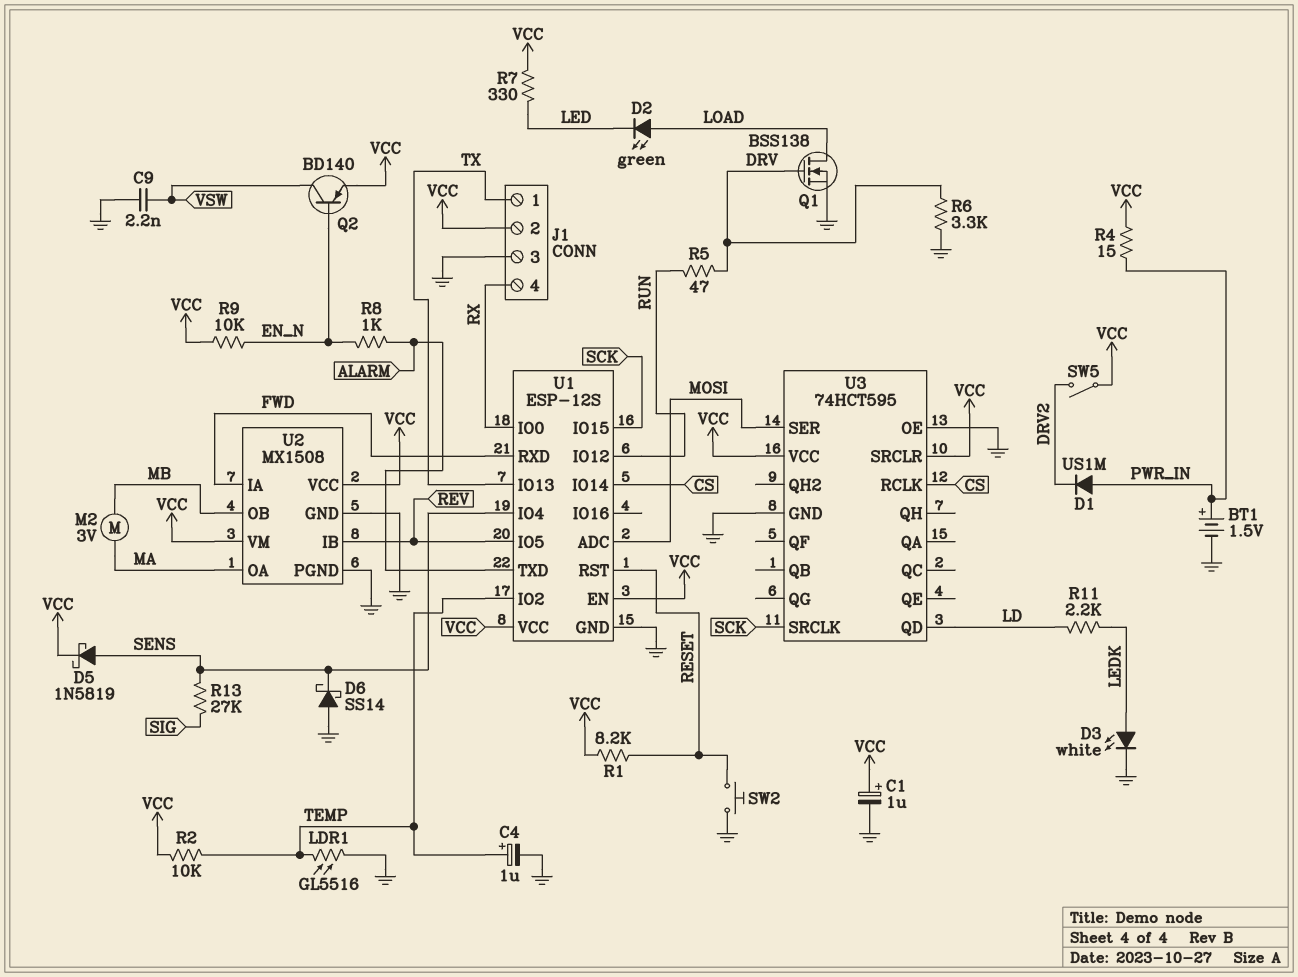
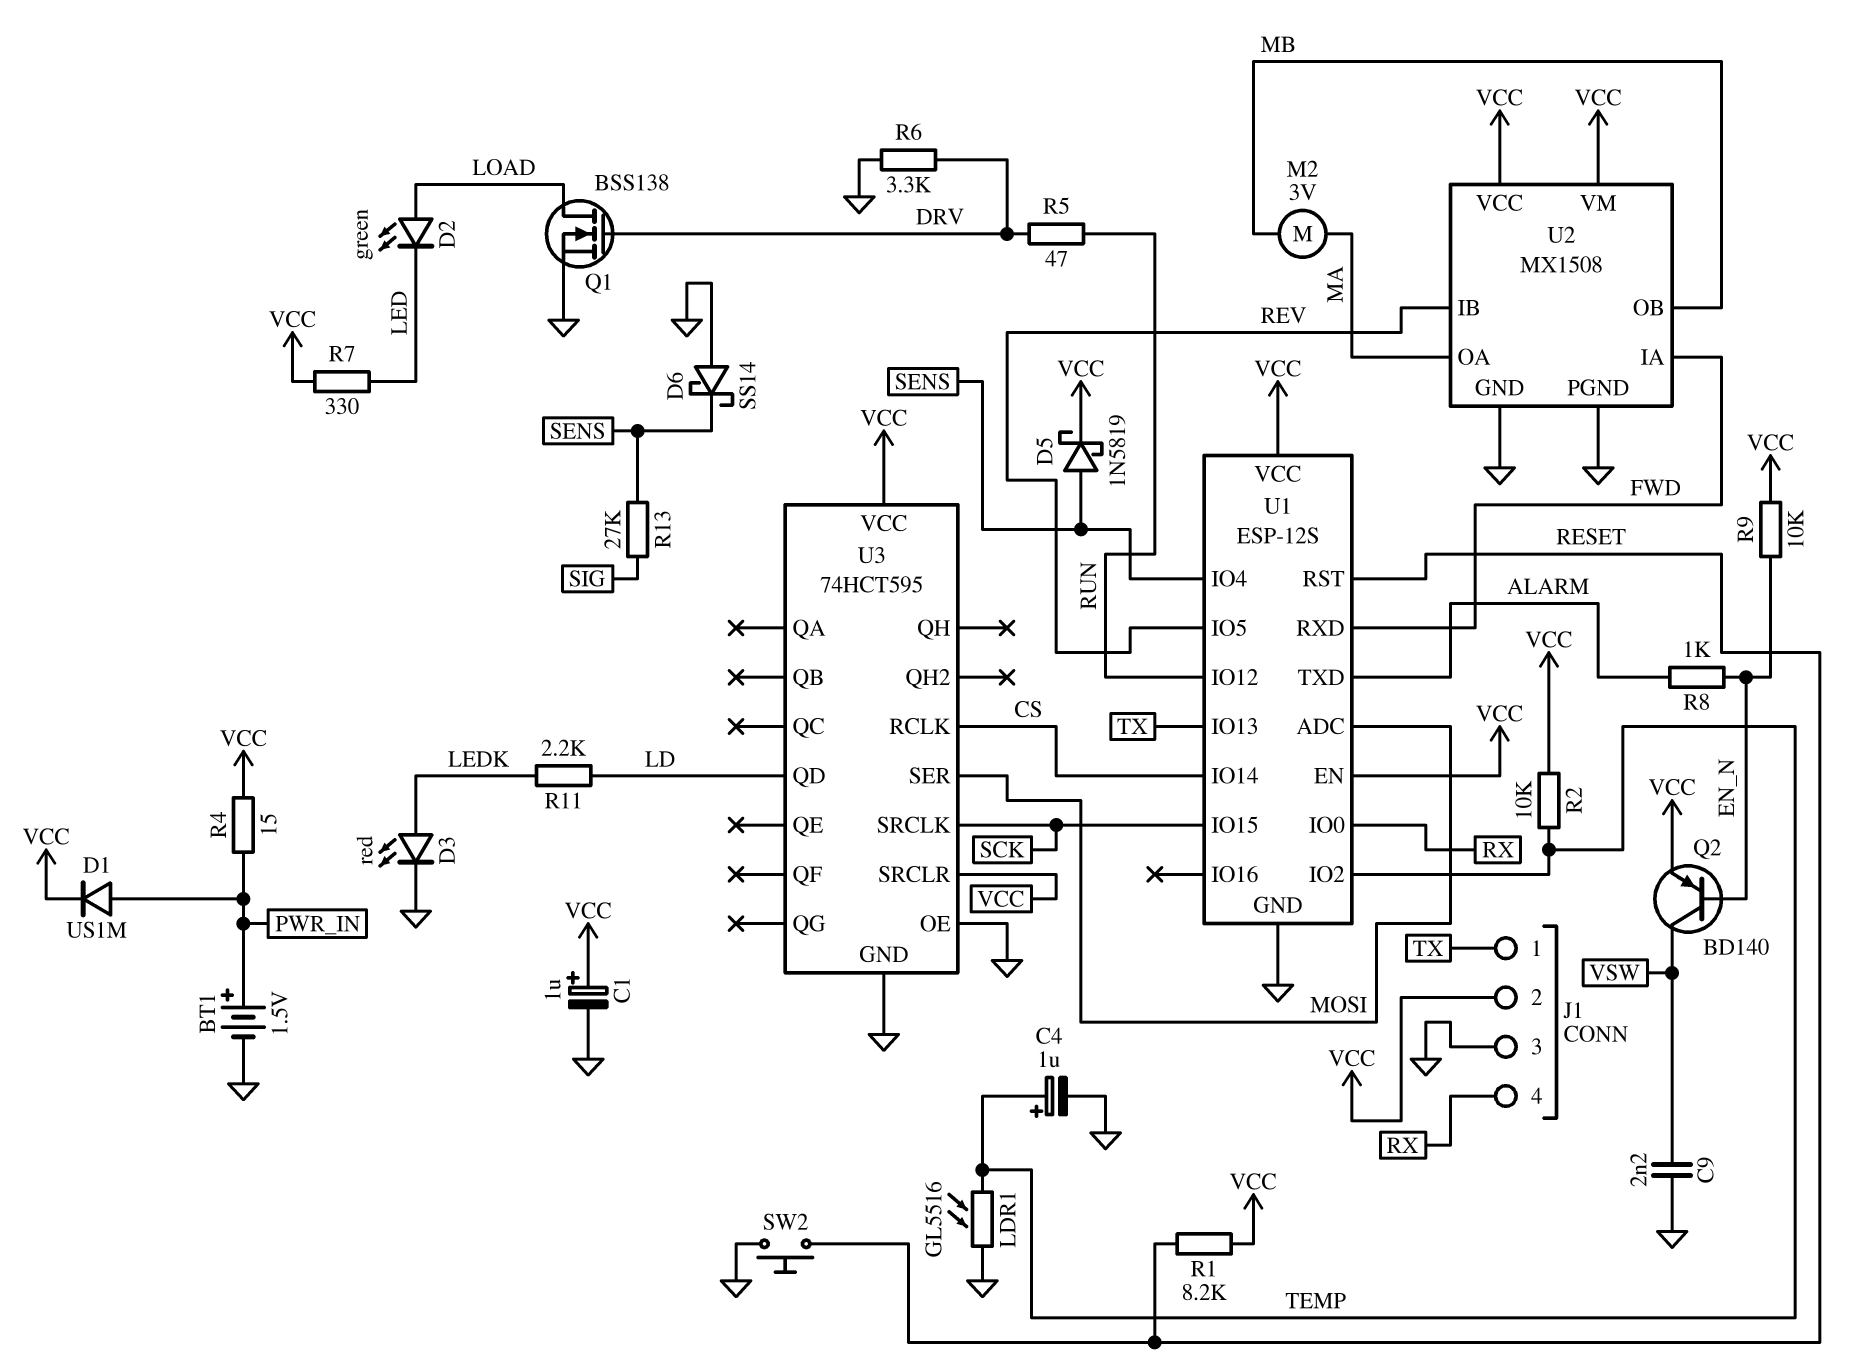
D1: diode US1M (A PWR_IN, K DRV2) -> diode US1M (A PWR_IN, K VCC)
D3: LED white (A LEDK, K GND) -> LED red (A LEDK, K GND)
SW5: switch (DRV2, VCC) -> none

